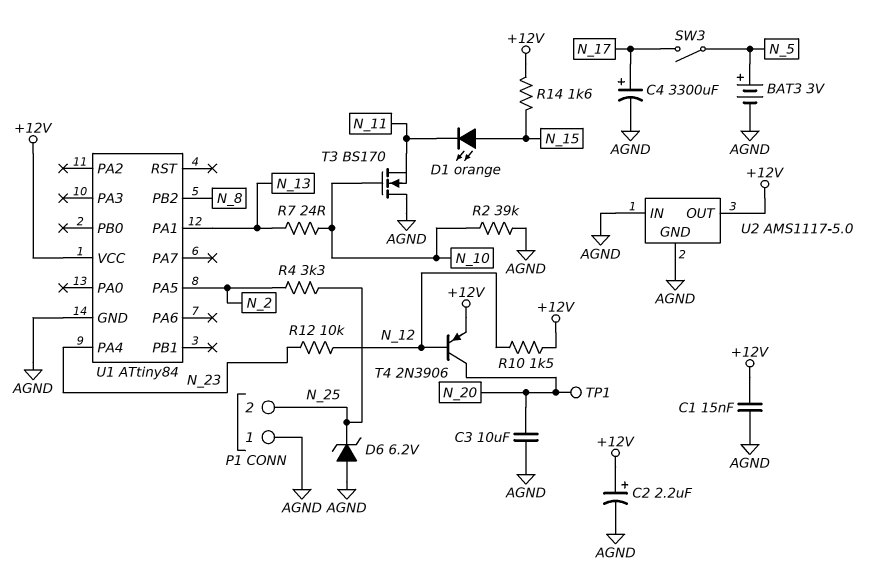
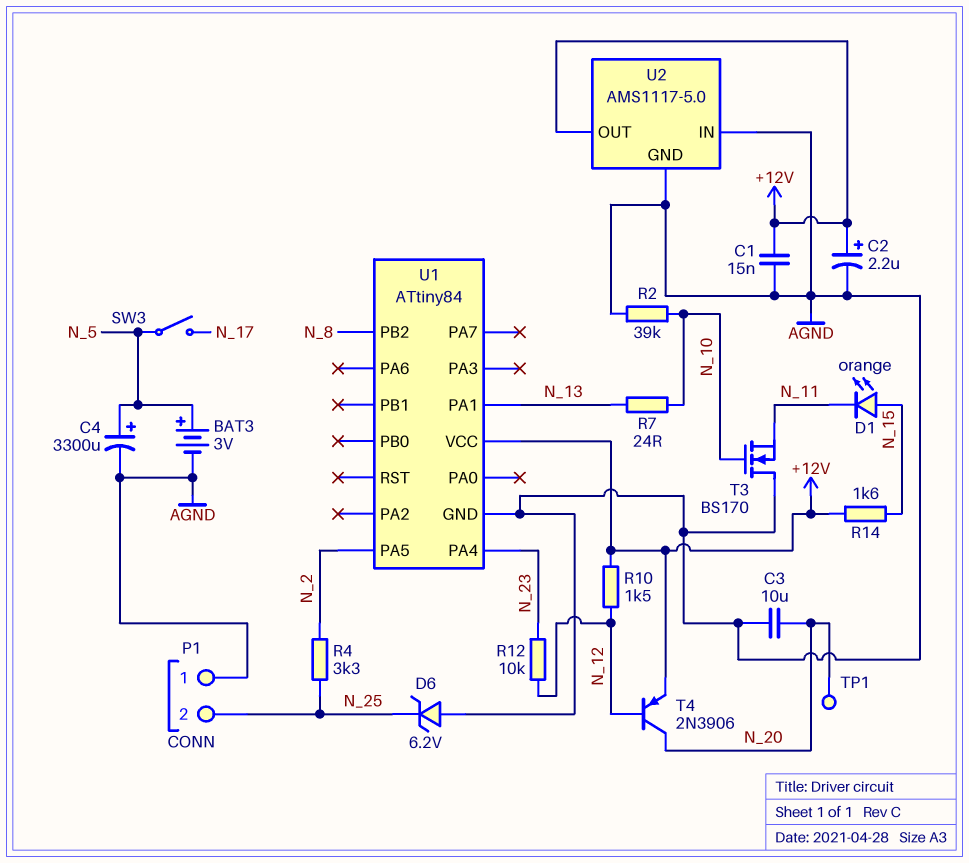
C4: 3300uF (plus N_17, minus AGND) -> 3300uF (plus N_5, minus AGND)

